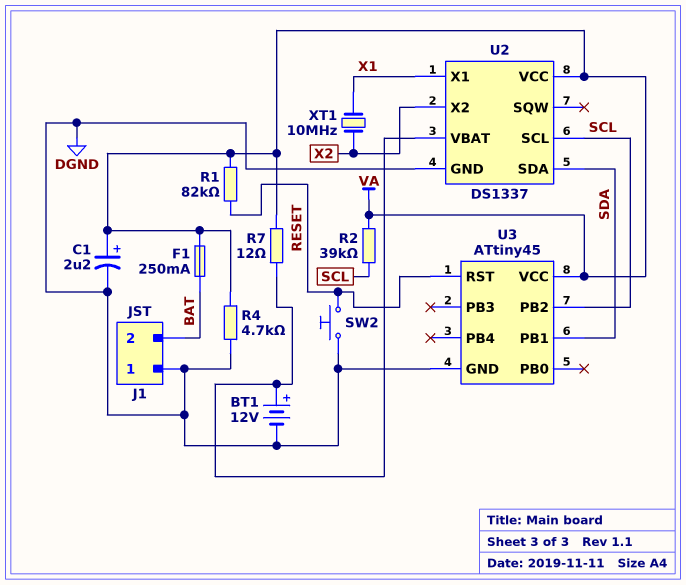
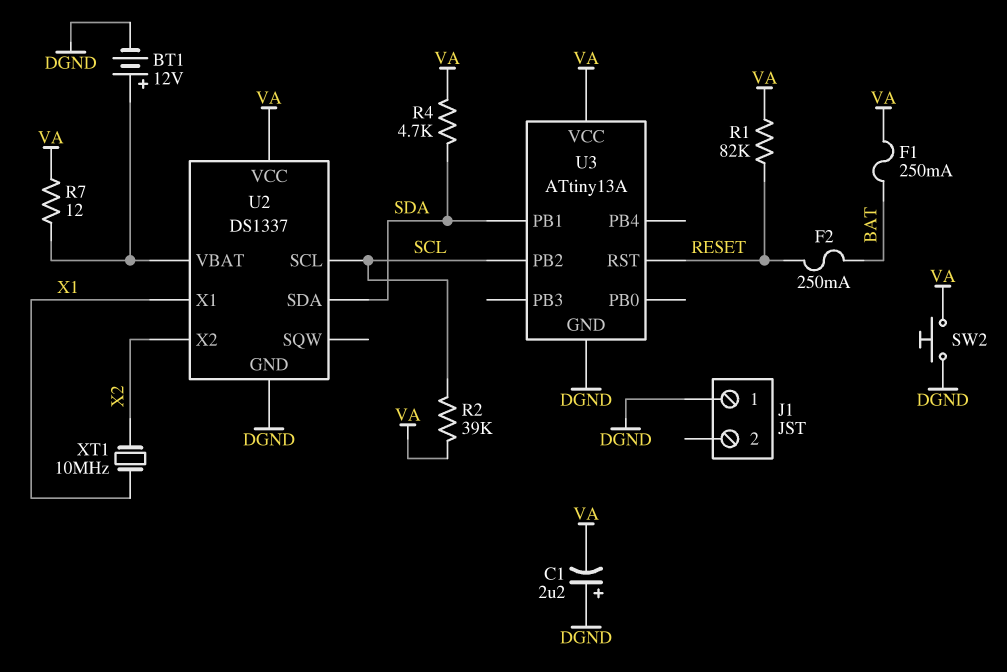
C1: 2.2uF (plus VA, minus DGND) -> 2.2uF (plus DGND, minus VA)
F2: none -> 250mA (BAT, RESET)
J1 pin 2: BAT -> none
R4: 4.7k (DGND, VA) -> 4.7k (SDA, VA)
SW2: button (DGND, RESET) -> button (DGND, VA)
U3: ATtiny45 -> ATtiny13A

